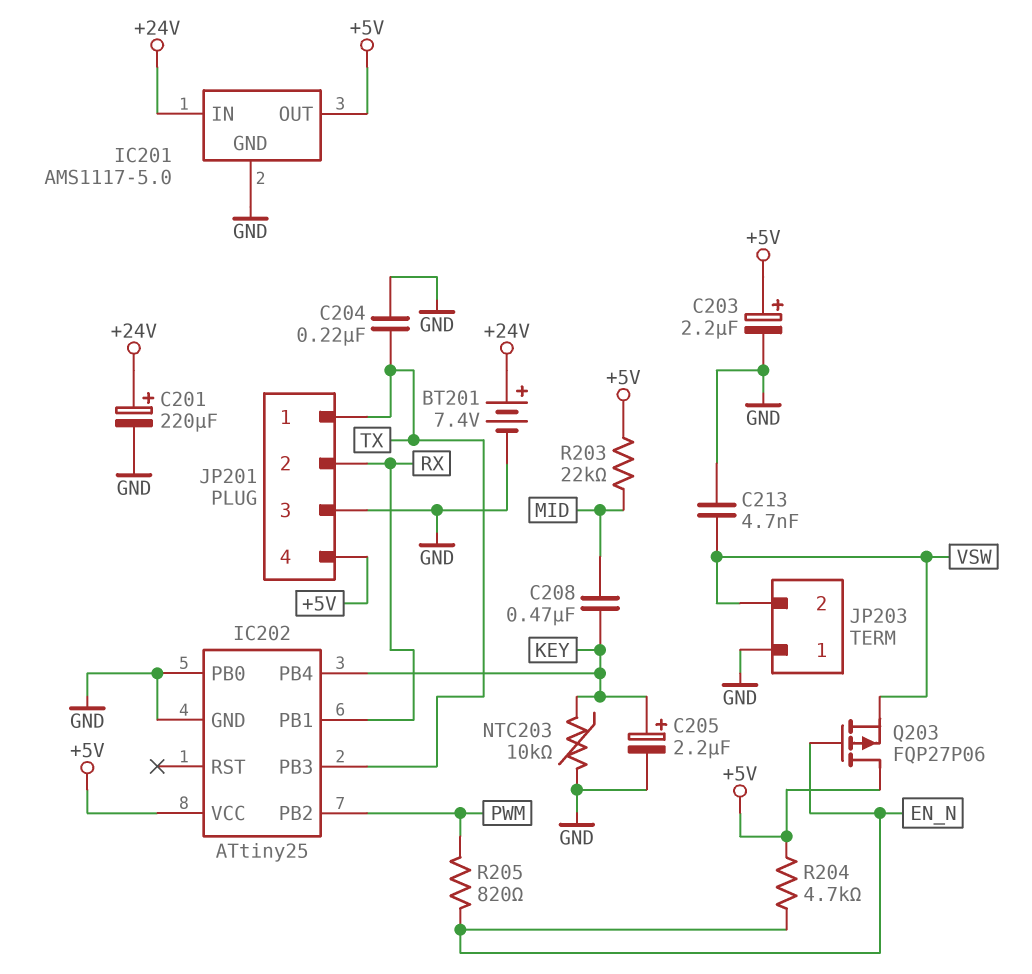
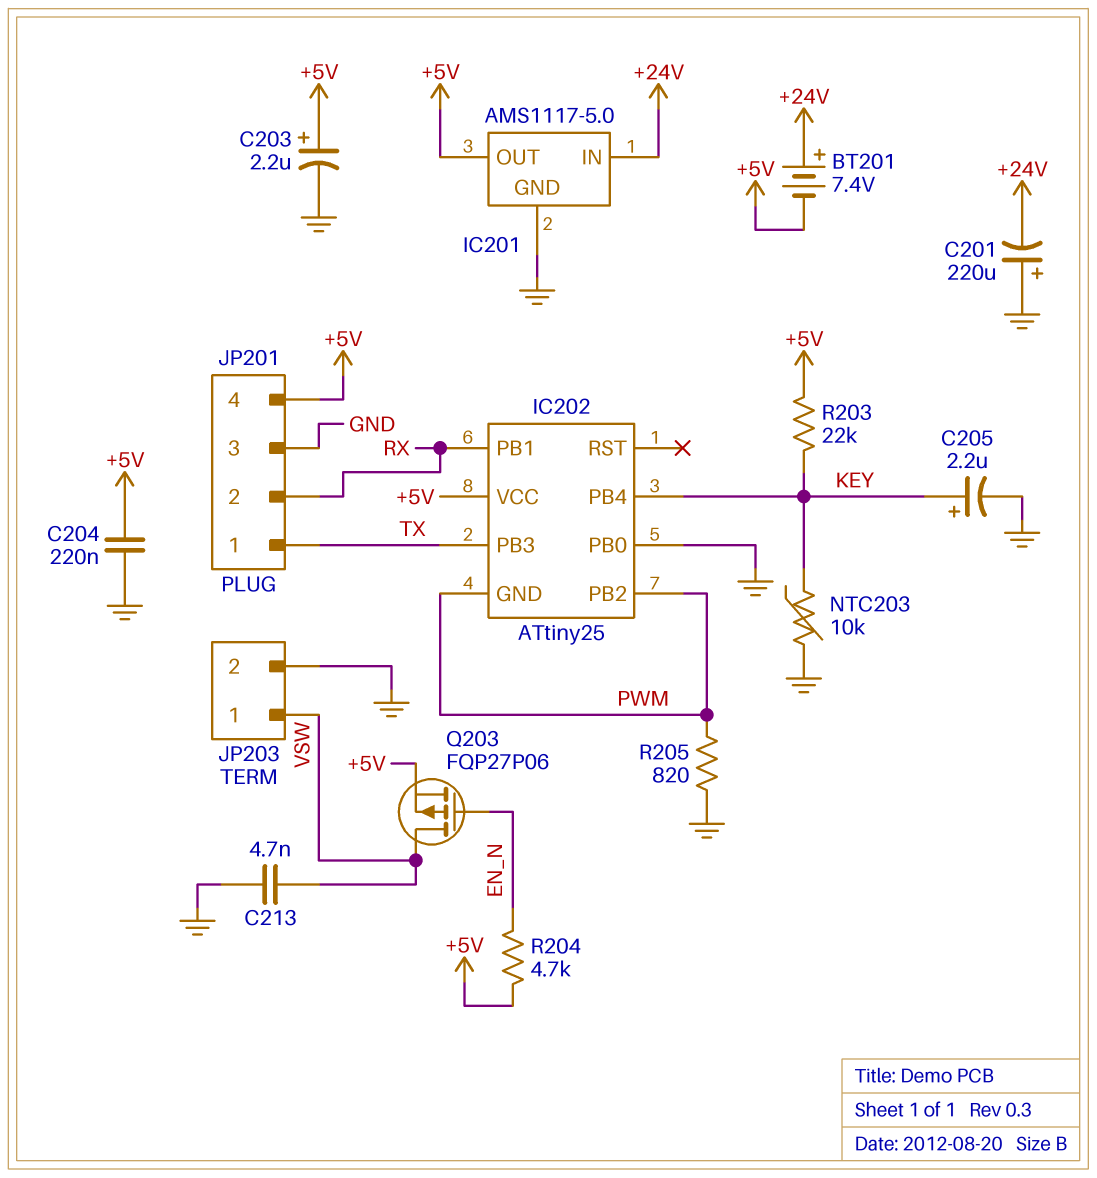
BT201: 7.4V (plus +24V, minus GND) -> 7.4V (plus +24V, minus +5V)
C201: 220uF (plus +24V, minus GND) -> 220uF (plus GND, minus +24V)
C204: 220nF (GND, TX) -> 220nF (+5V, GND)
C208: 470nF (KEY, MID) -> none
IC202 pin GND: GND -> PWM
JP203 pin 1: GND -> VSW
JP203 pin 2: VSW -> GND
Q203: PMOS FQP27P06 (G EN_N, D +5V, S VSW) -> PMOS FQP27P06 (G EN_N, D VSW, S +5V)
R203: 22k (+5V, MID) -> 22k (+5V, KEY)
R205: 820 (EN_N, PWM) -> 820 (GND, PWM)

